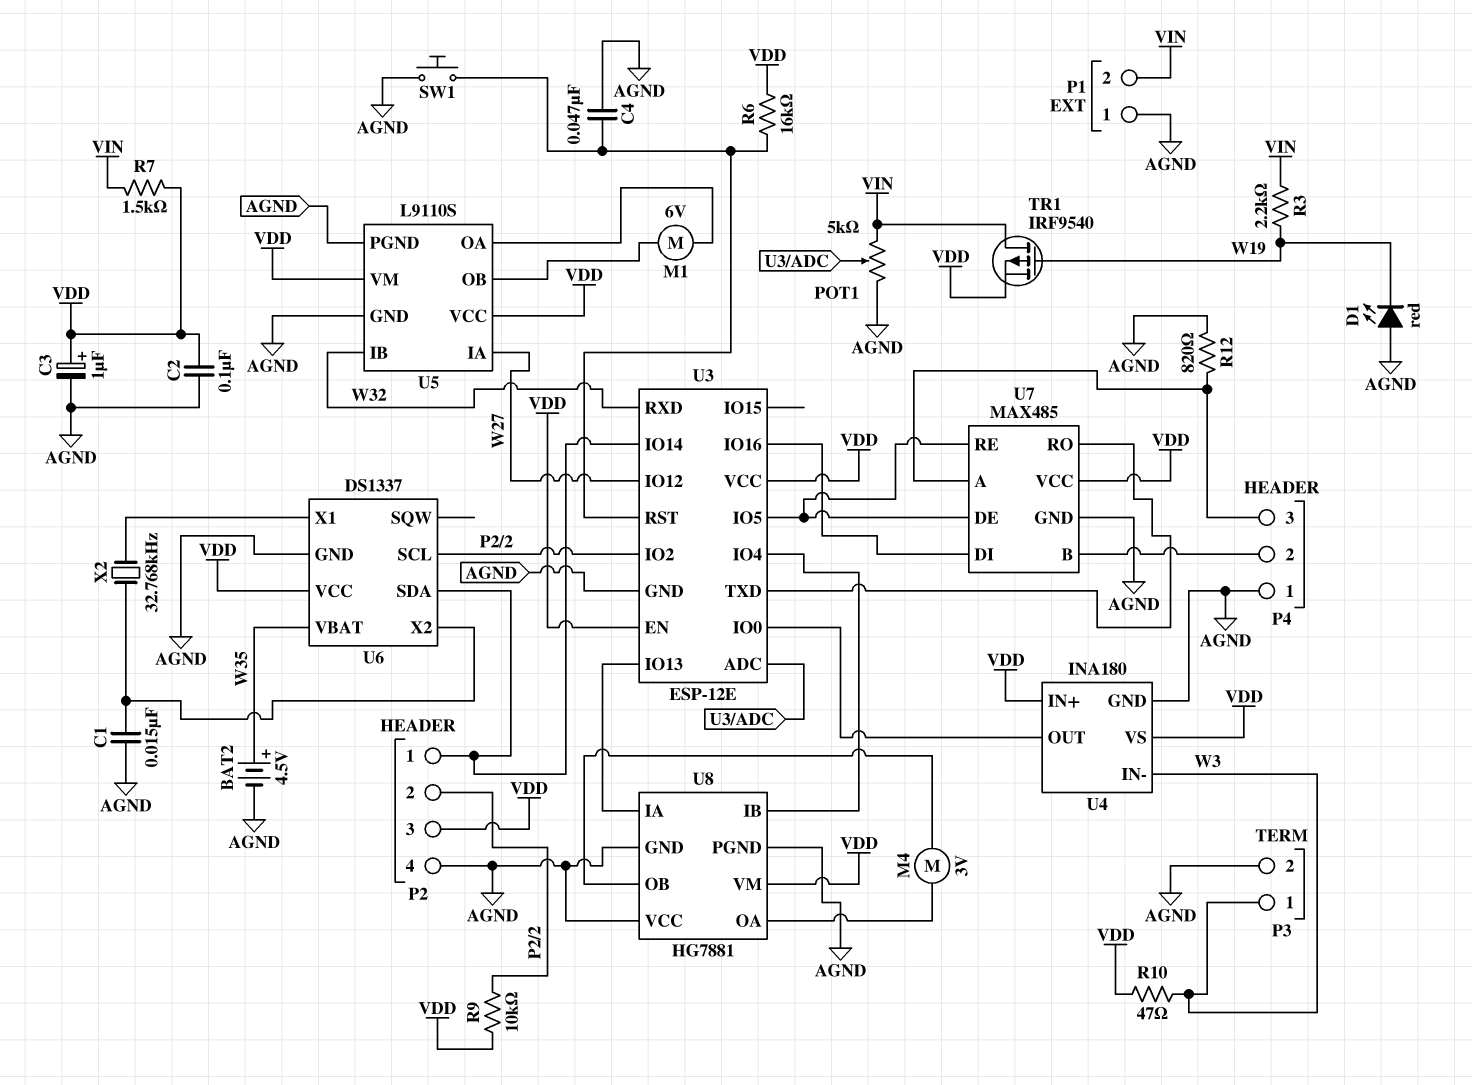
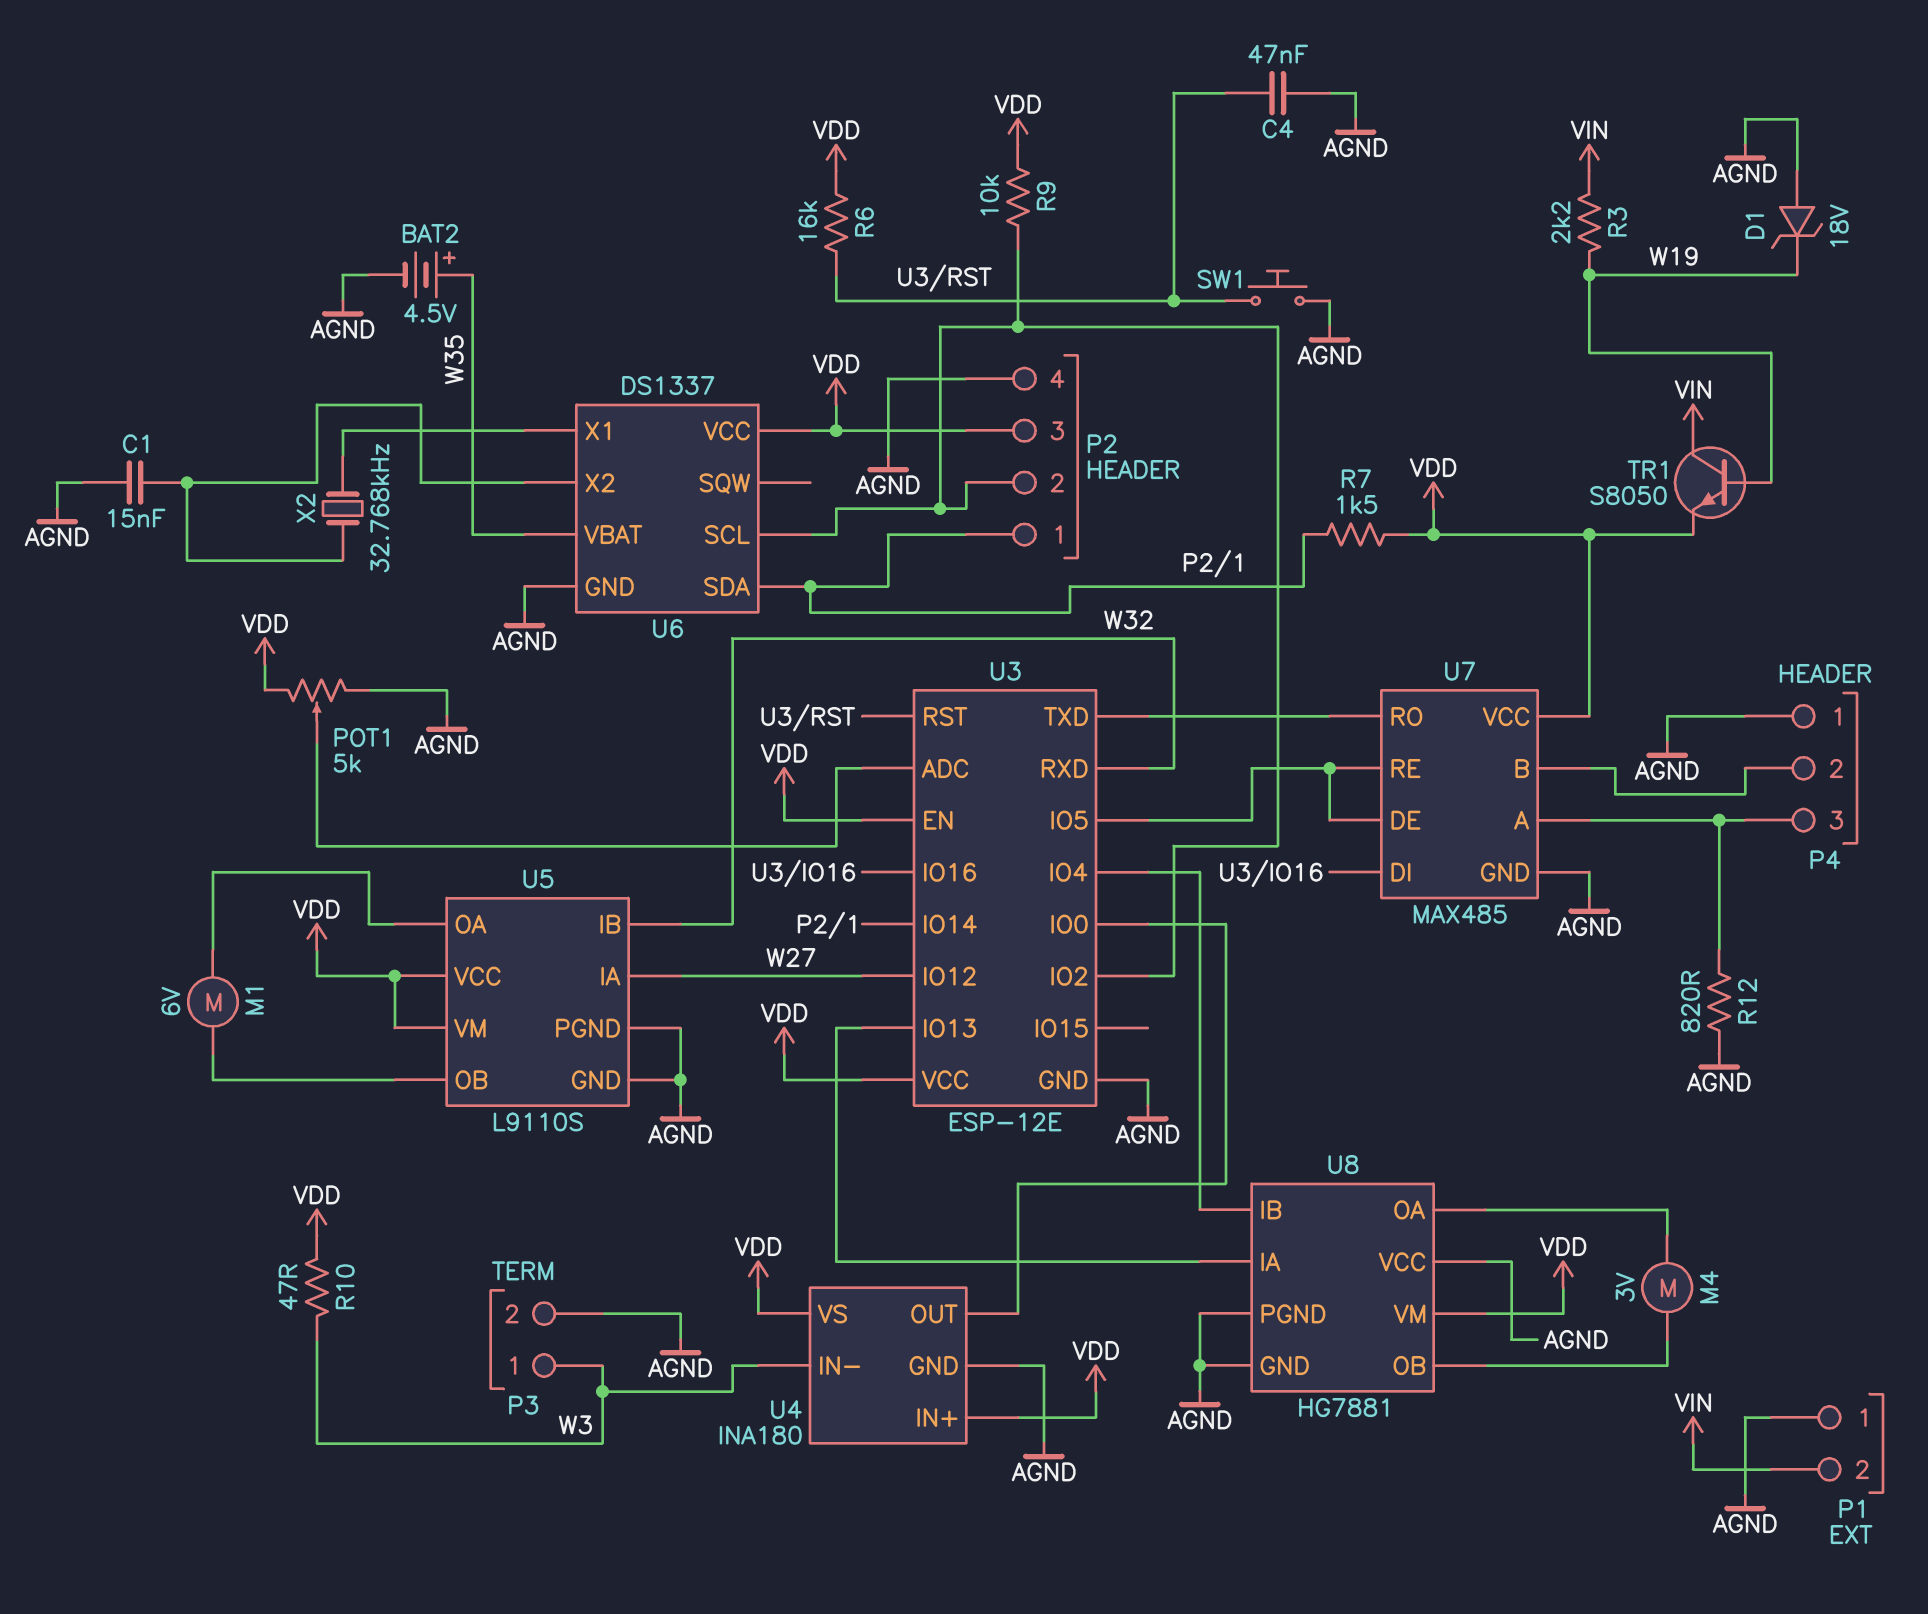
C2: 100nF (AGND, VDD) -> none
C3: 1uF (plus VDD, minus AGND) -> none
D1: LED red (A AGND, K W19) -> zener 18V (A AGND, K W19)
POT1: 5k (AGND, VIN, wiper U3/ADC) -> 5k (AGND, VDD, wiper U3/ADC)
R7: 1.5k (VDD, VIN) -> 1.5k (P2/1, VDD)
TR1: PMOS IRF9540 (G W19, D VIN, S VDD) -> NPN S8050 (B W19, C VIN, E VDD)

